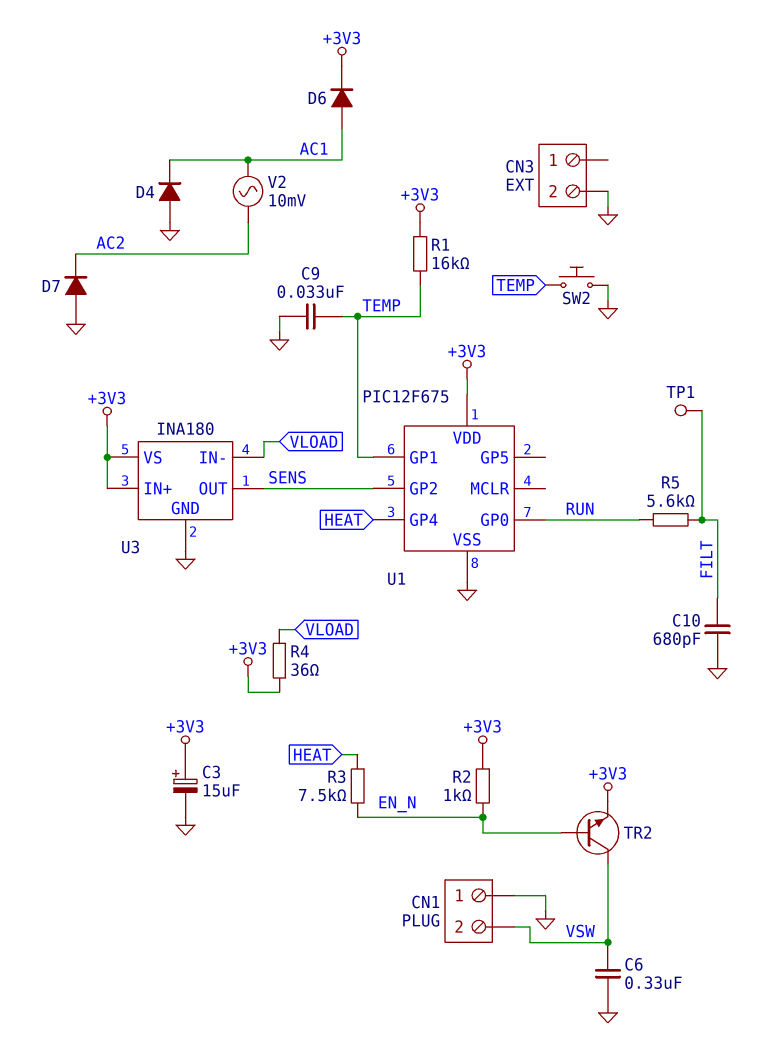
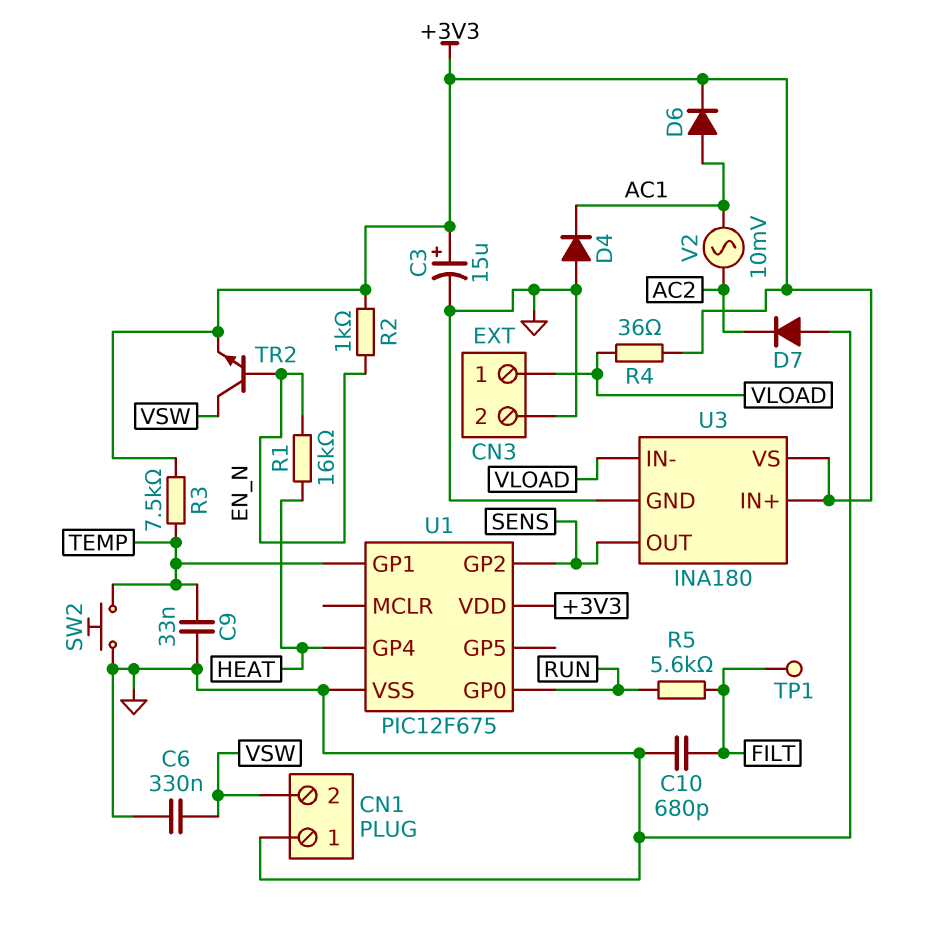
CN3 pin 1: none -> VLOAD
R1: 16k (+3V3, TEMP) -> 16k (EN_N, HEAT)
R3: 7.5k (EN_N, HEAT) -> 7.5k (+3V3, TEMP)

